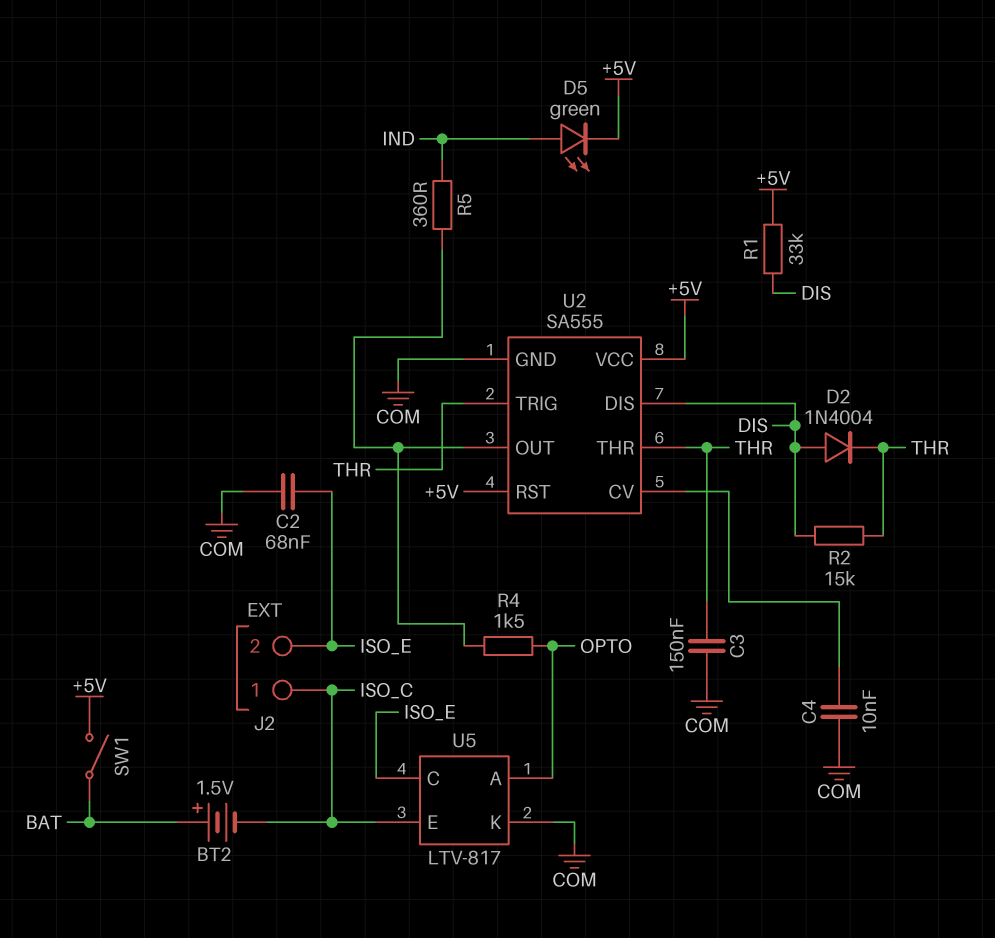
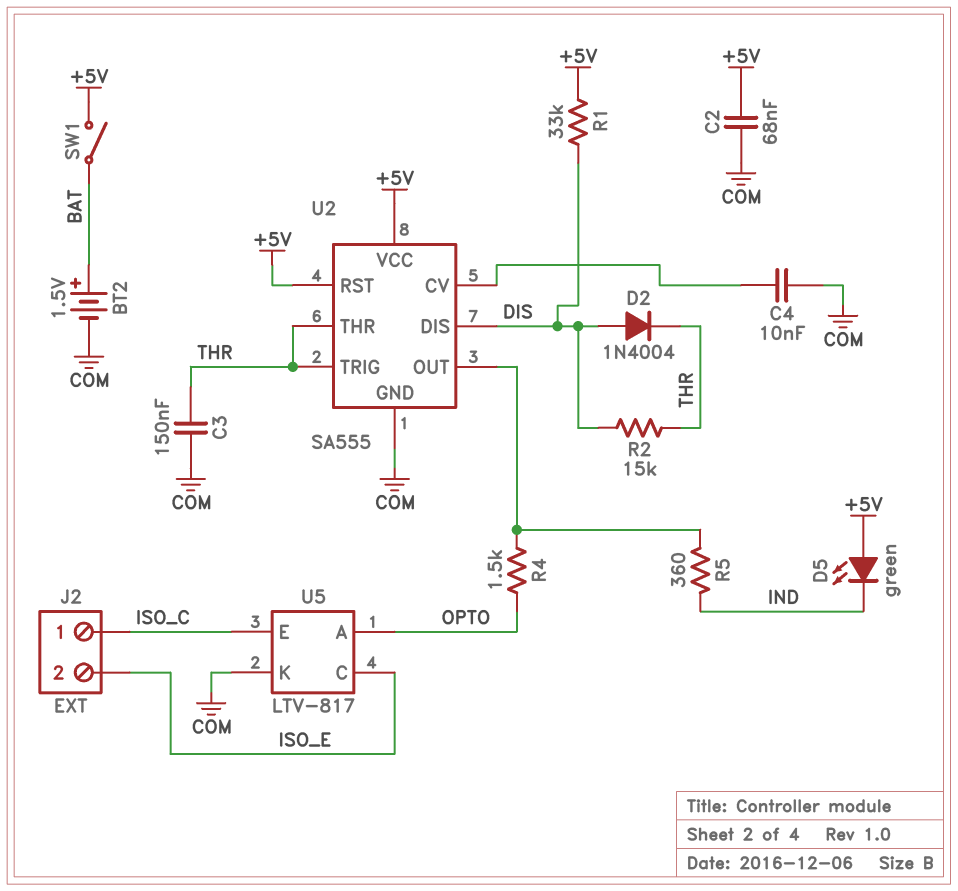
BT2: 1.5V (plus BAT, minus ISO_C) -> 1.5V (plus BAT, minus COM)
C2: 68nF (COM, ISO_E) -> 68nF (+5V, COM)
D5: LED green (A IND, K +5V) -> LED green (A +5V, K IND)

